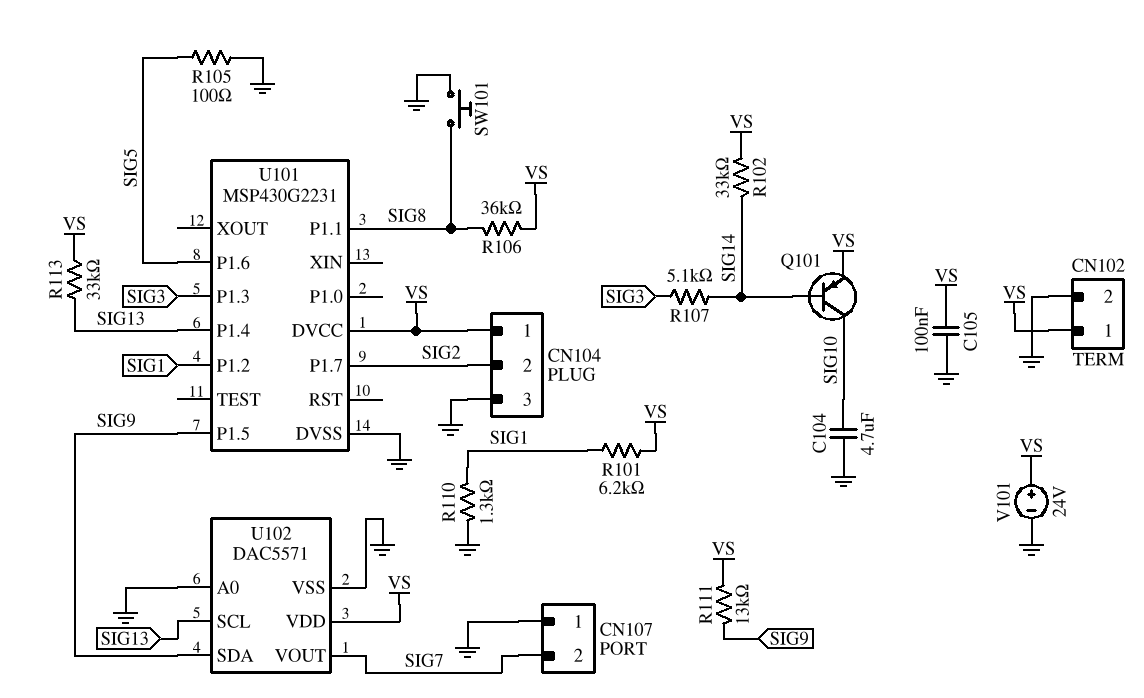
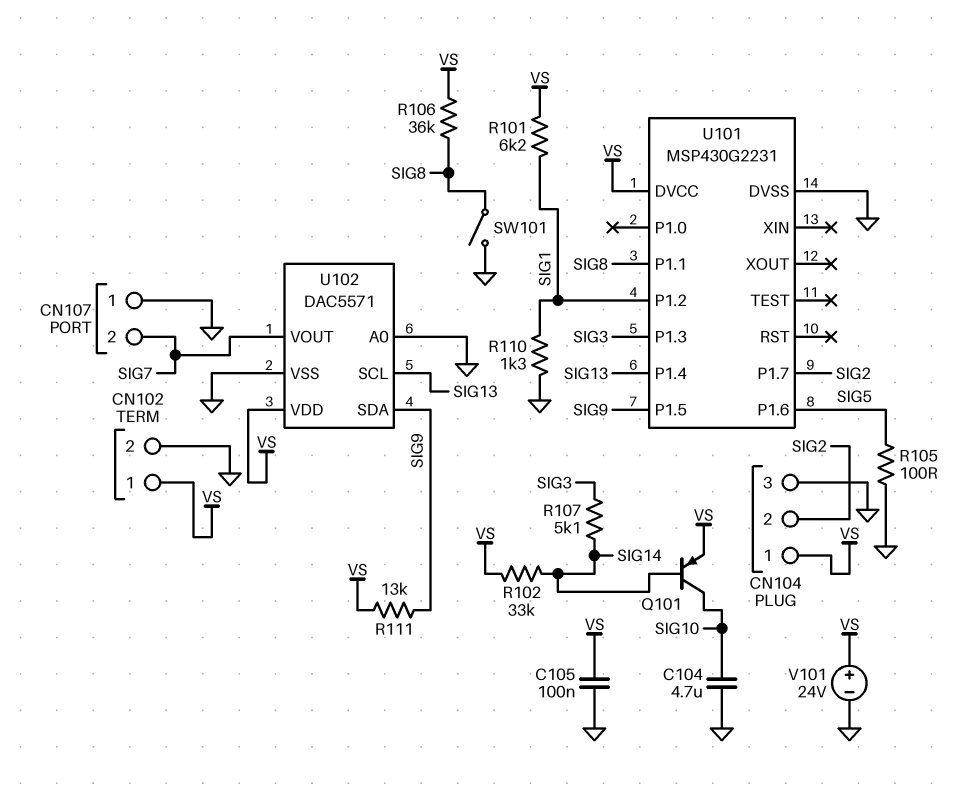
R113: 33k (SIG13, VS) -> none
SW101: button (GND, SIG8) -> switch (GND, SIG8)

